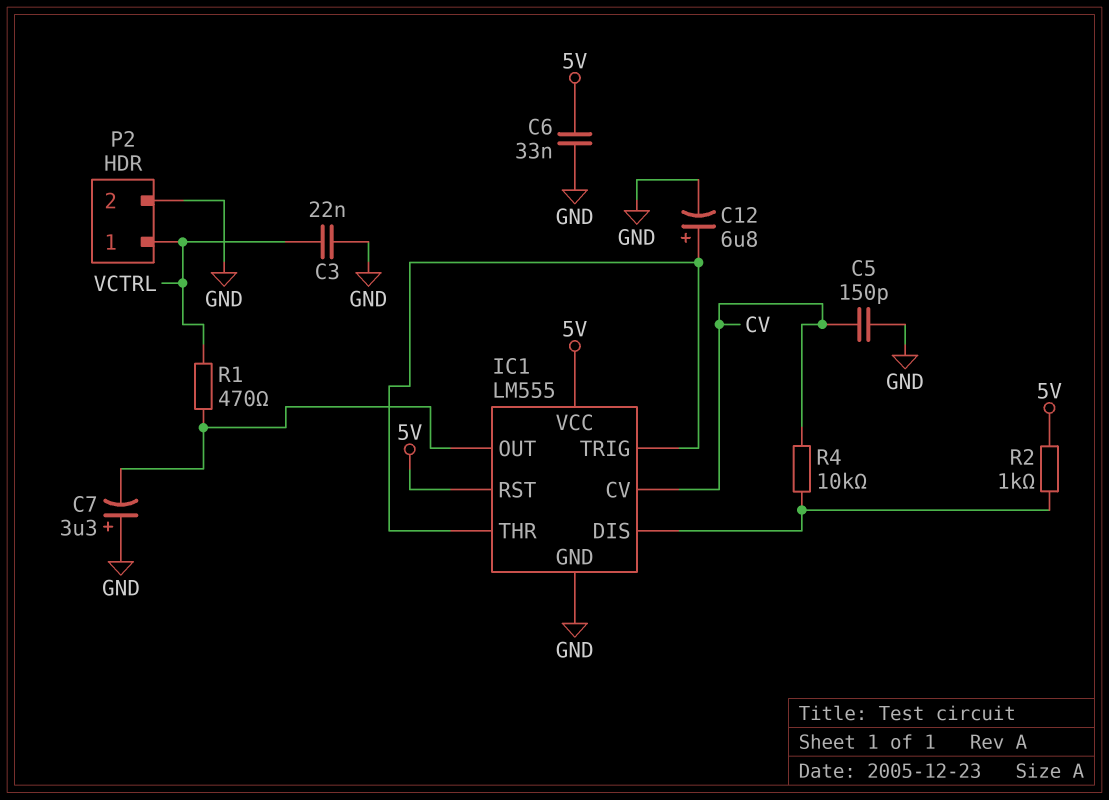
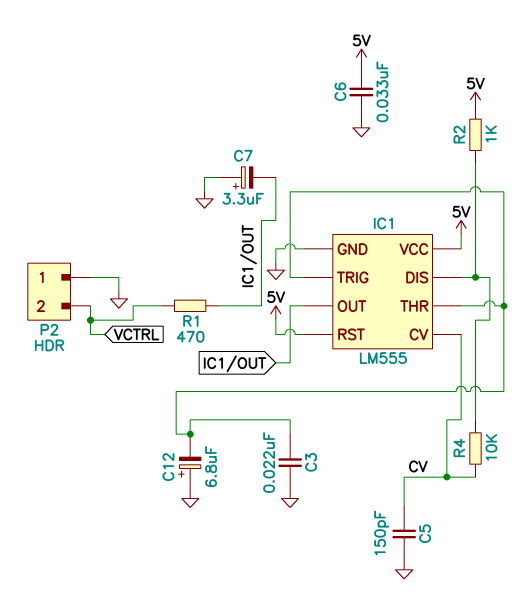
C3: 22nF (GND, VCTRL) -> 22nF (GND, IC1/THR)
C12: 6.8uF (plus IC1/THR, minus GND) -> 6.8uF (plus GND, minus IC1/THR)
P2 pin 1: VCTRL -> GND
P2 pin 2: GND -> VCTRL

